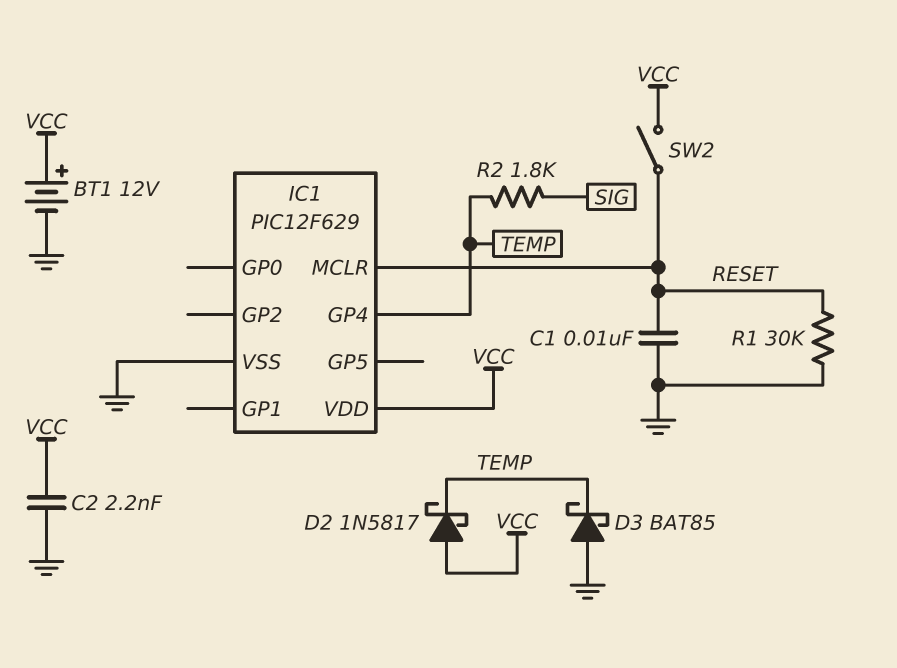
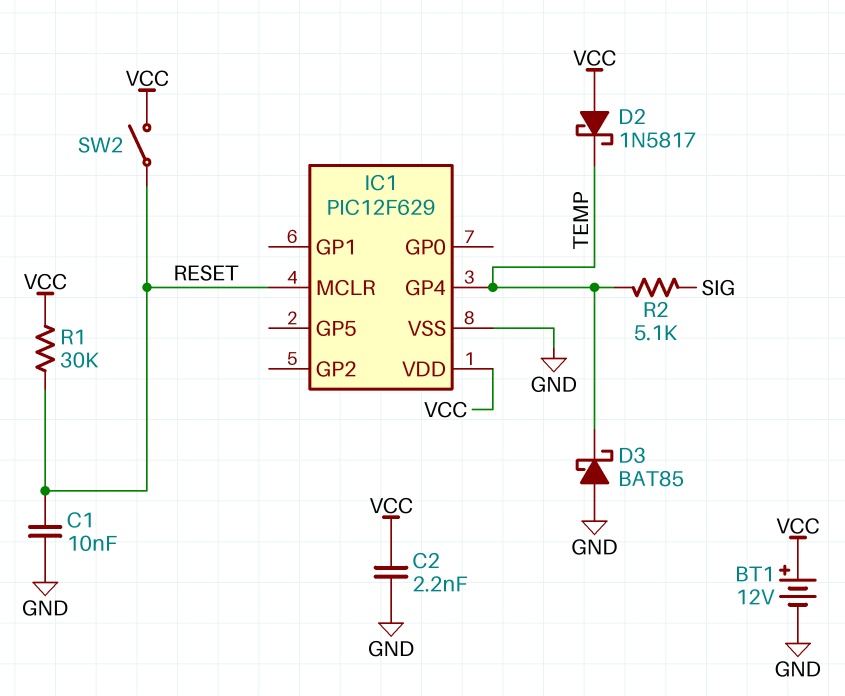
R1: 30k (GND, RESET) -> 30k (RESET, VCC)
R2: 1.8k (SIG, TEMP) -> 5.1k (SIG, TEMP)

